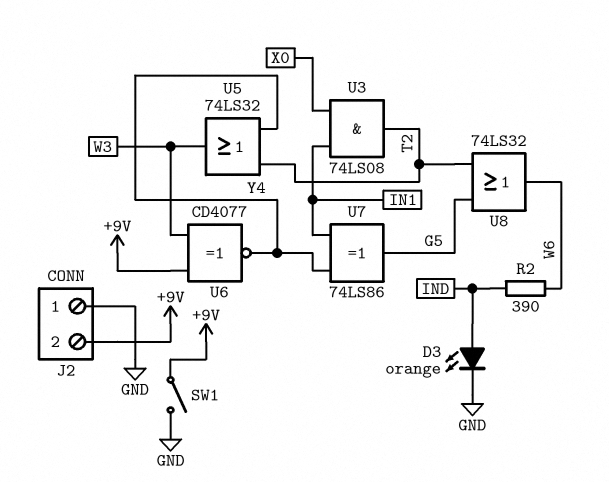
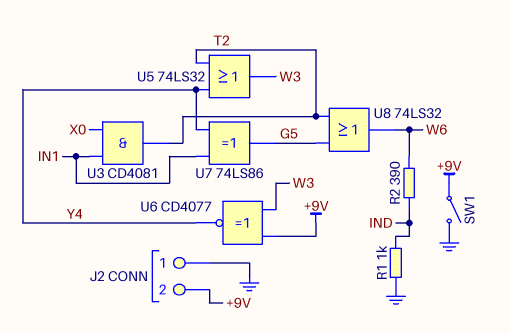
D3: LED orange (A IND, K GND) -> none
R1: none -> 1k (GND, IND)
U3: AND 74LS08 (in IN1, in X0, out T2) -> AND CD4081 (in IN1, in X0, out T2)

